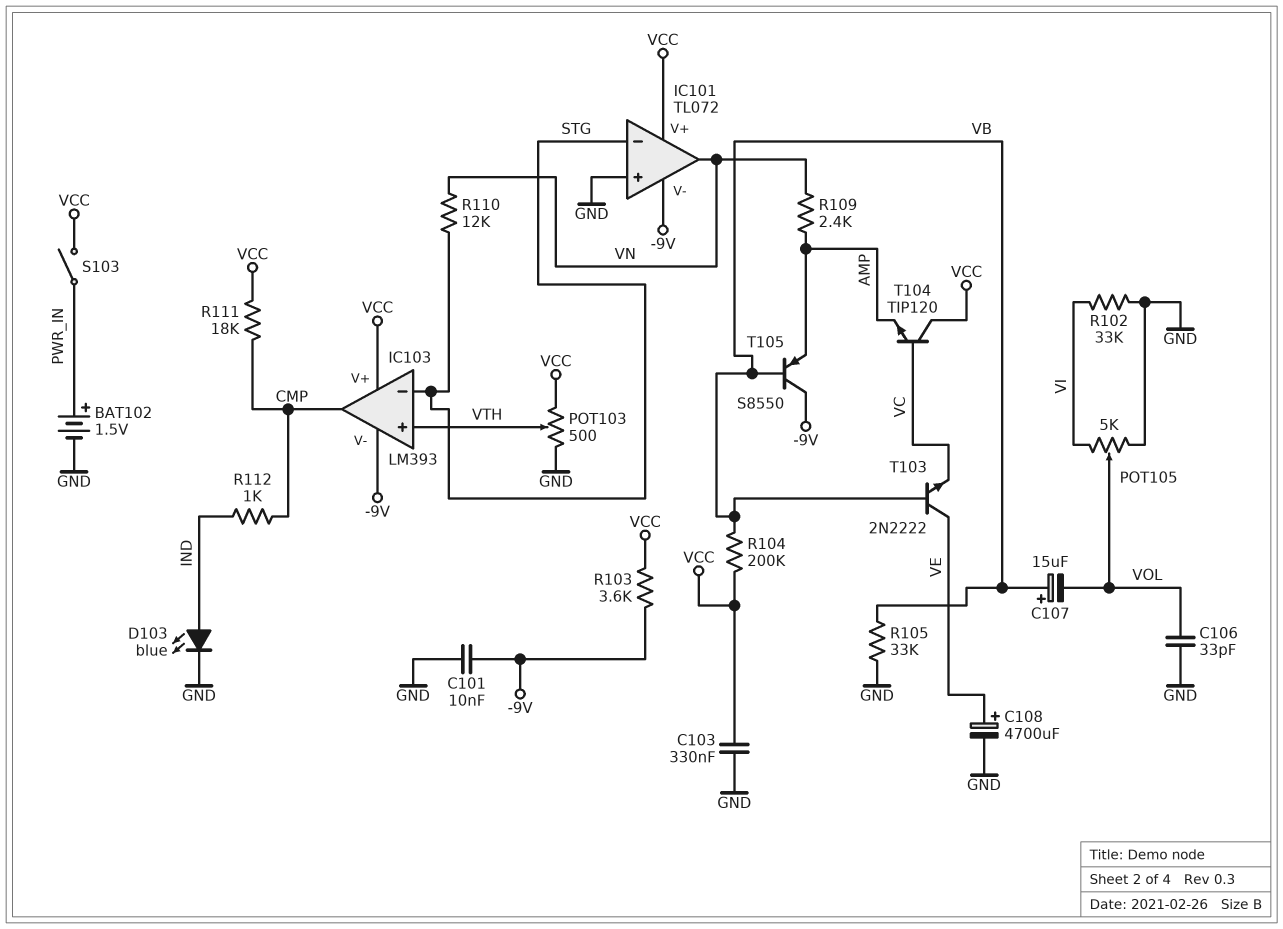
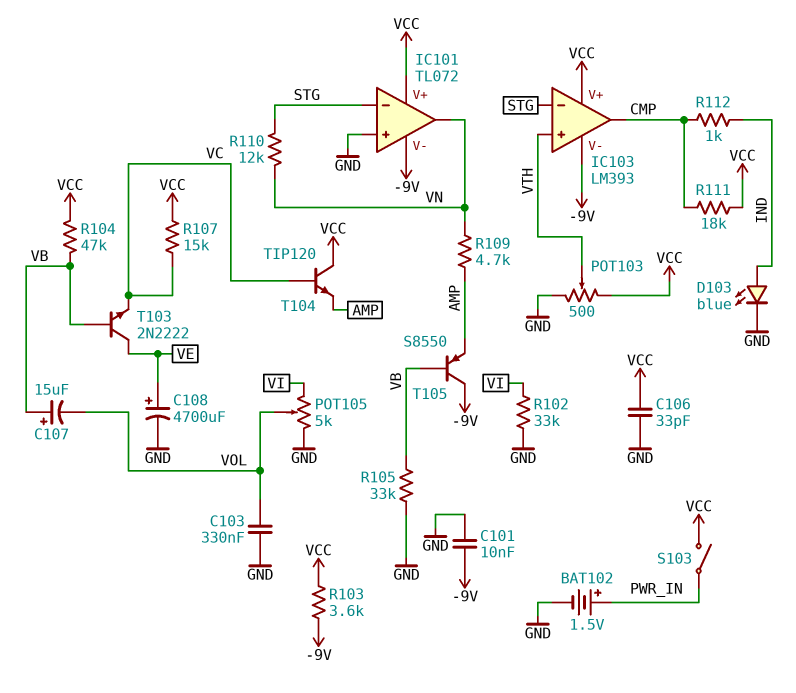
C103: 330nF (GND, VCC) -> 330nF (GND, VOL)
C106: 33pF (GND, VOL) -> 33pF (GND, VCC)
R104: 200k (VB, VCC) -> 47k (VB, VCC)
R107: none -> 15k (VC, VCC)
R109: 2.4k (AMP, VN) -> 4.7k (AMP, VN)

